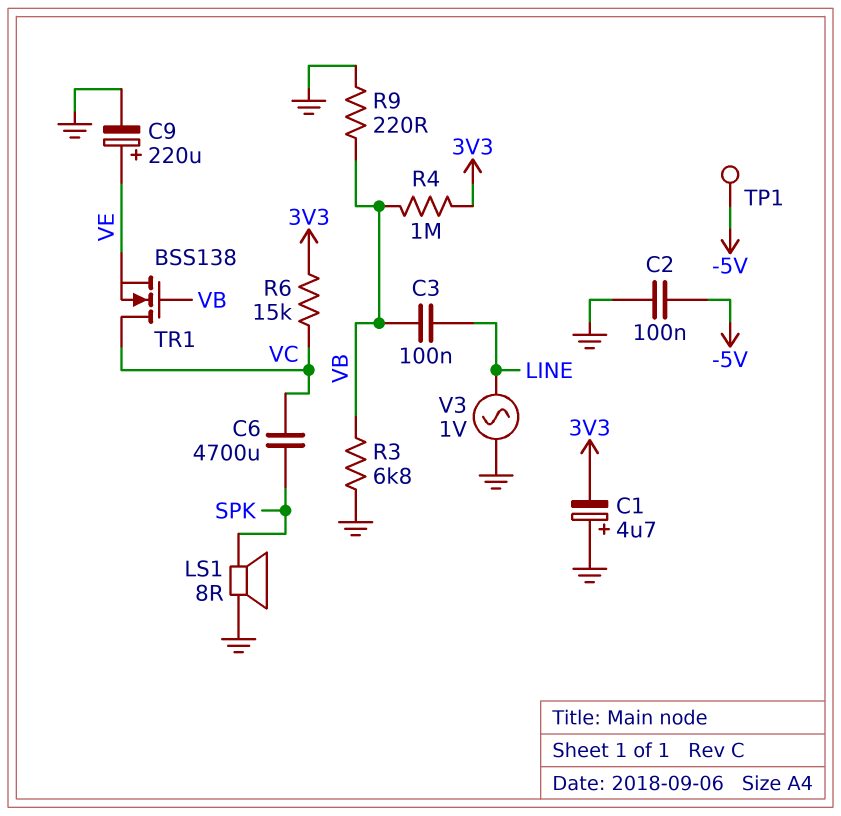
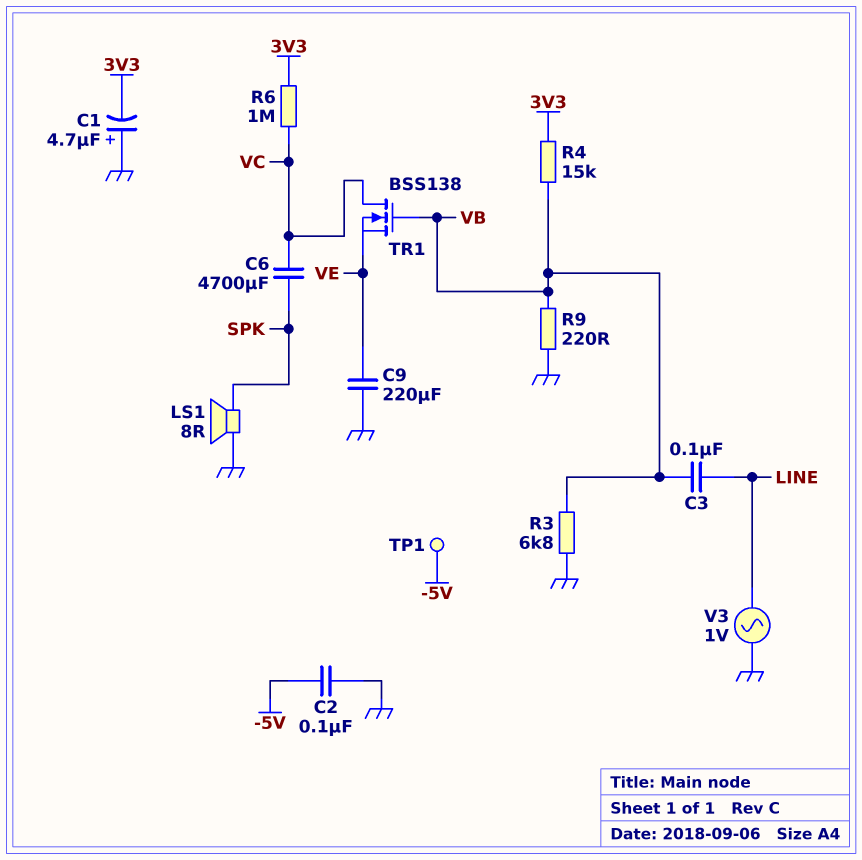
C9: 220uF (plus VE, minus GND) -> 220uF (GND, VE)
R4: 1M (3V3, VB) -> 15k (3V3, VB)
R6: 15k (3V3, VC) -> 1M (3V3, VC)

